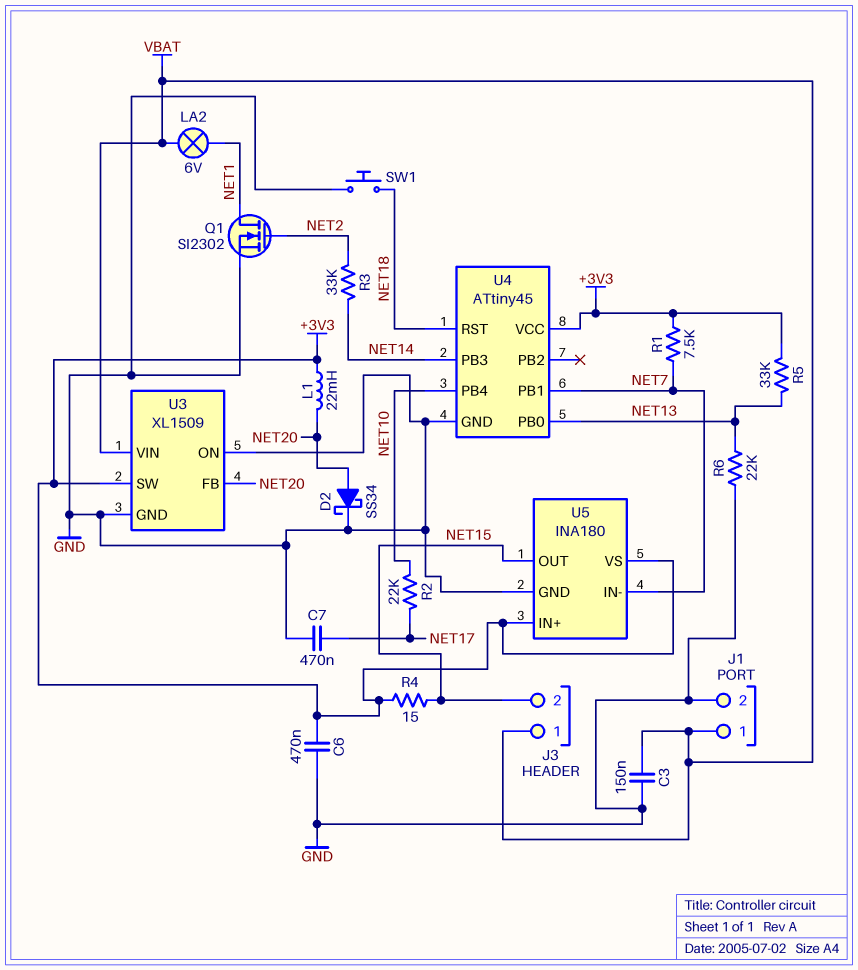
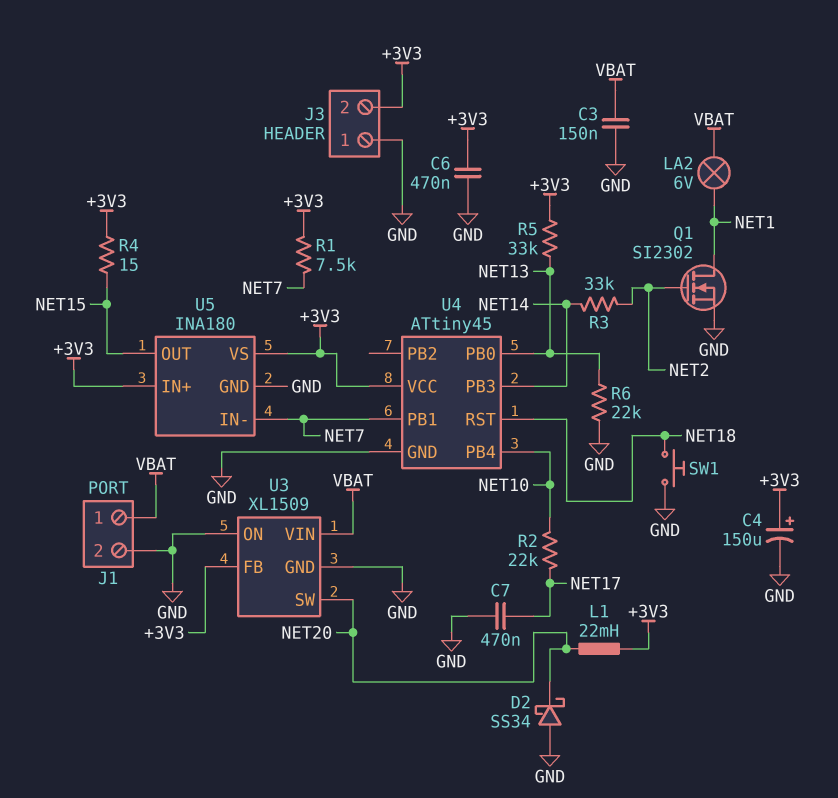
C4: none -> 150uF (plus +3V3, minus GND)
D2: schottky SS34 (A NET20, K GND) -> schottky SS34 (A GND, K NET20)
J3 pin 1: VBAT -> GND
J3 pin 2: NET15 -> +3V3
U3 pin FB: NET20 -> +3V3
U3 pin SW: +3V3 -> NET20

